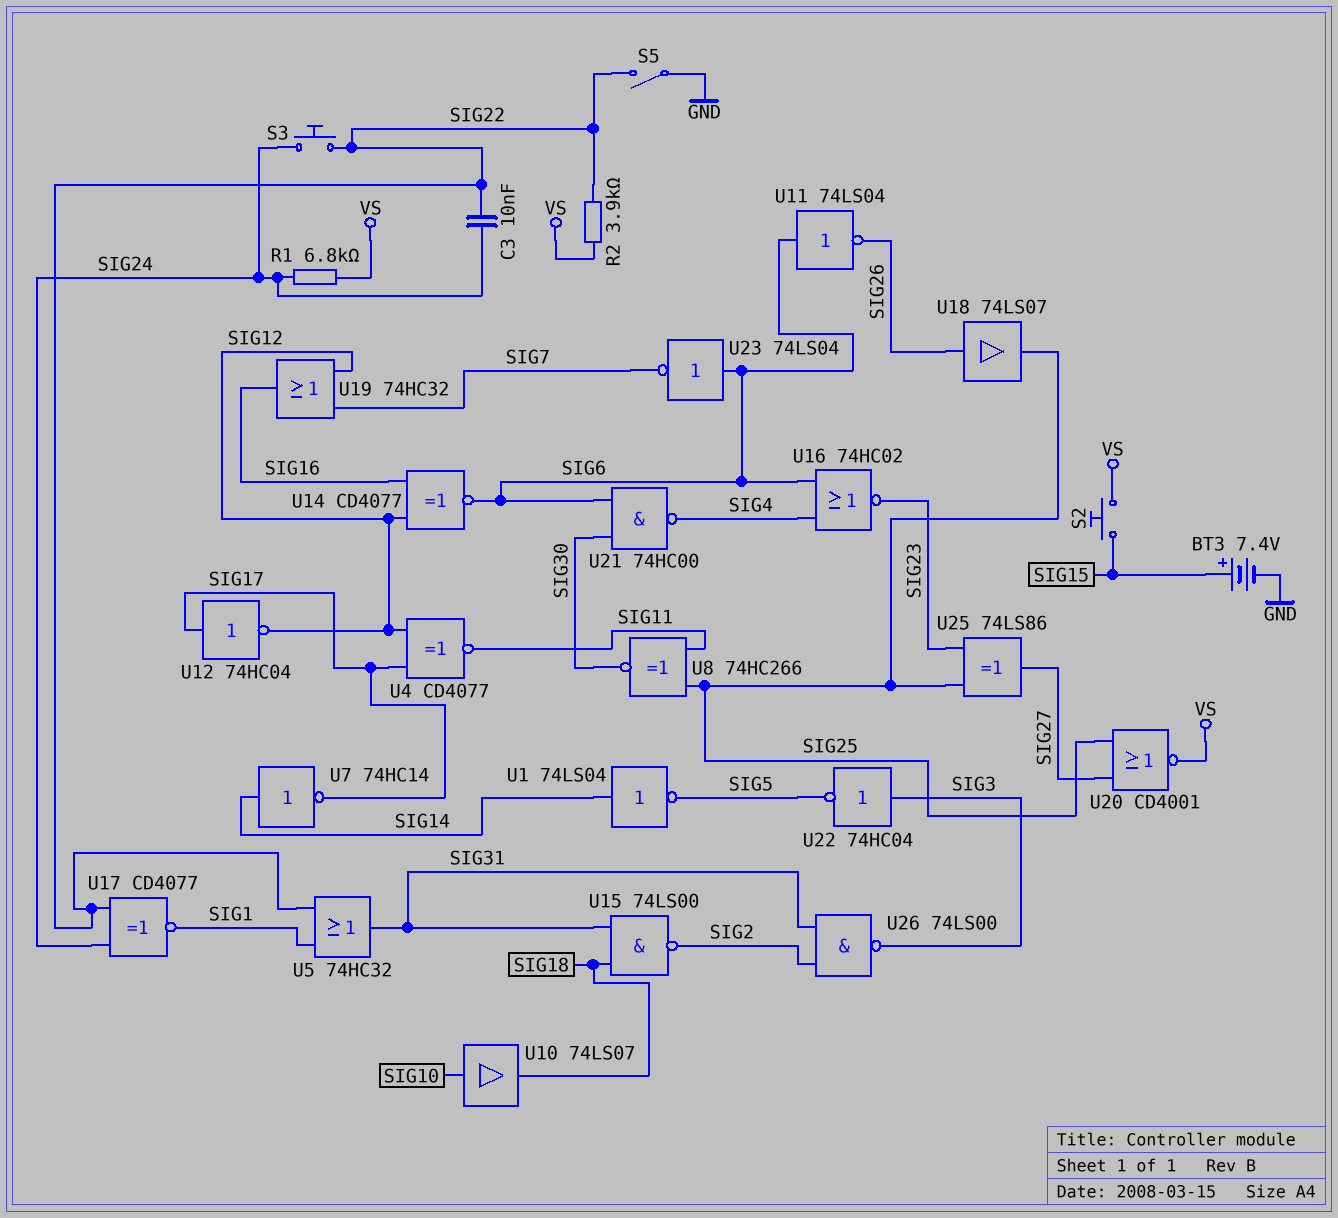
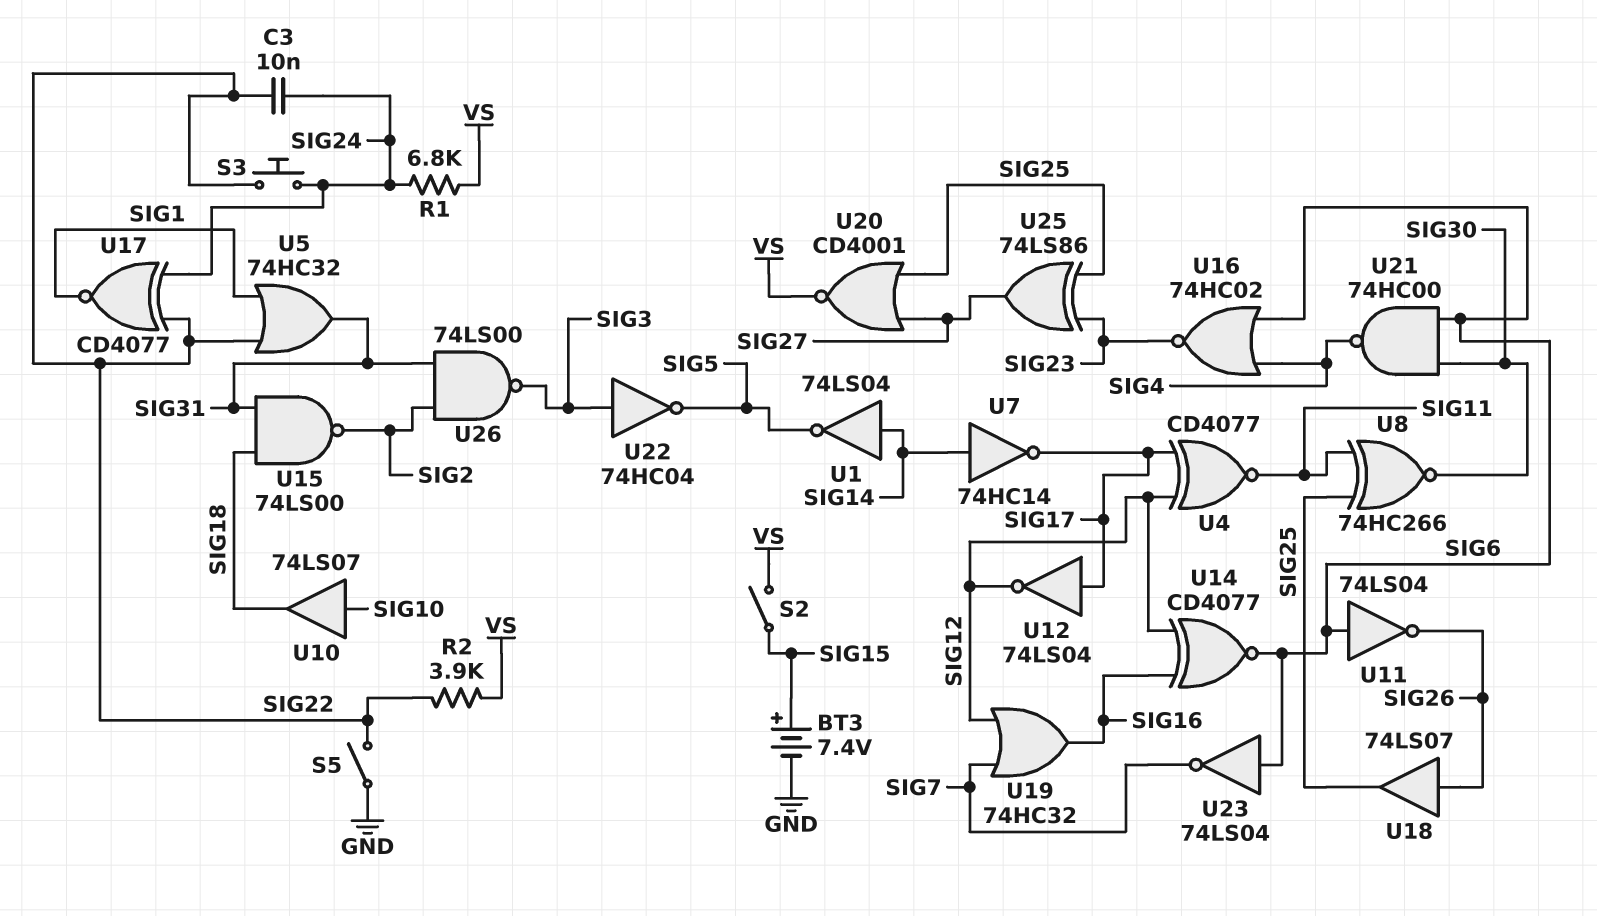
S2: button (SIG15, VS) -> switch (SIG15, VS)
U12: NOT 74HC04 (in SIG17, out SIG12) -> NOT 74LS04 (in SIG17, out SIG12)

